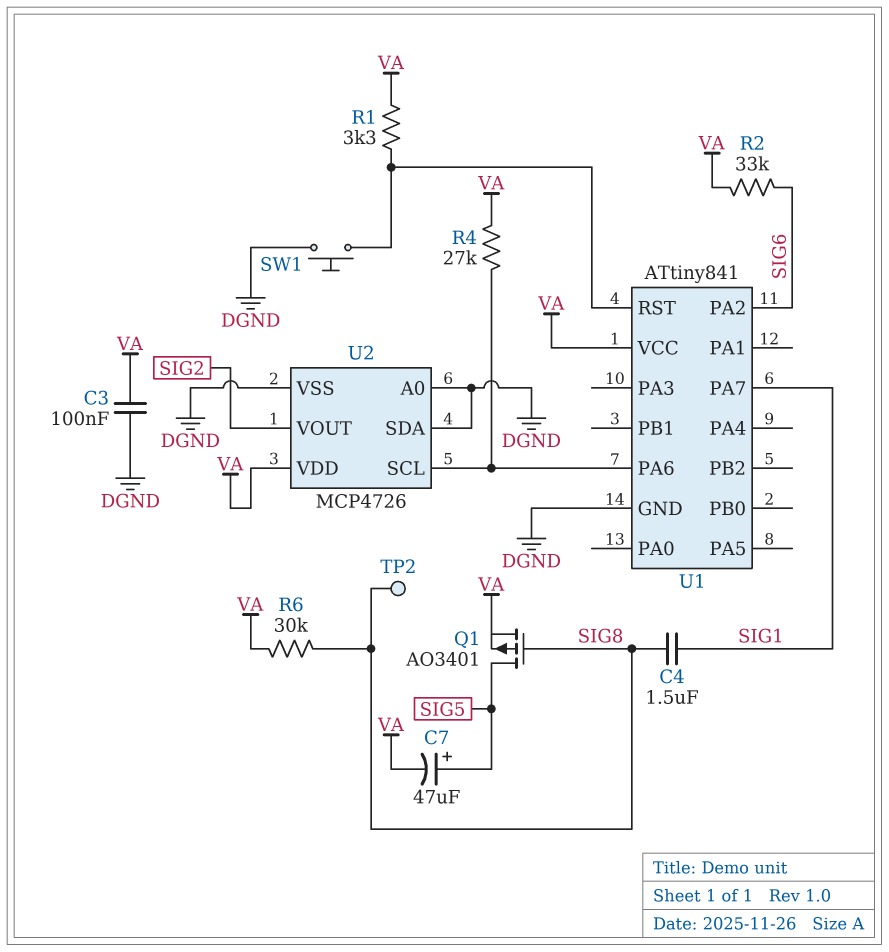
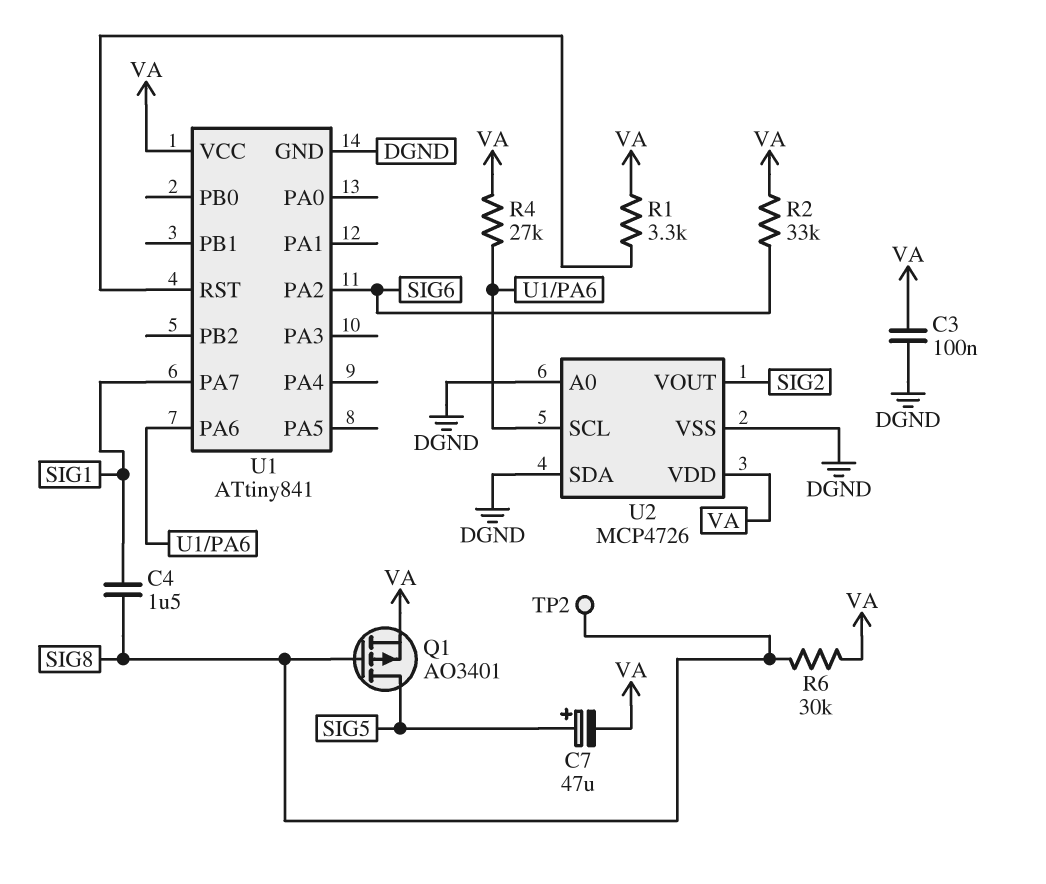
SW1: button (DGND, U1/RST) -> none

